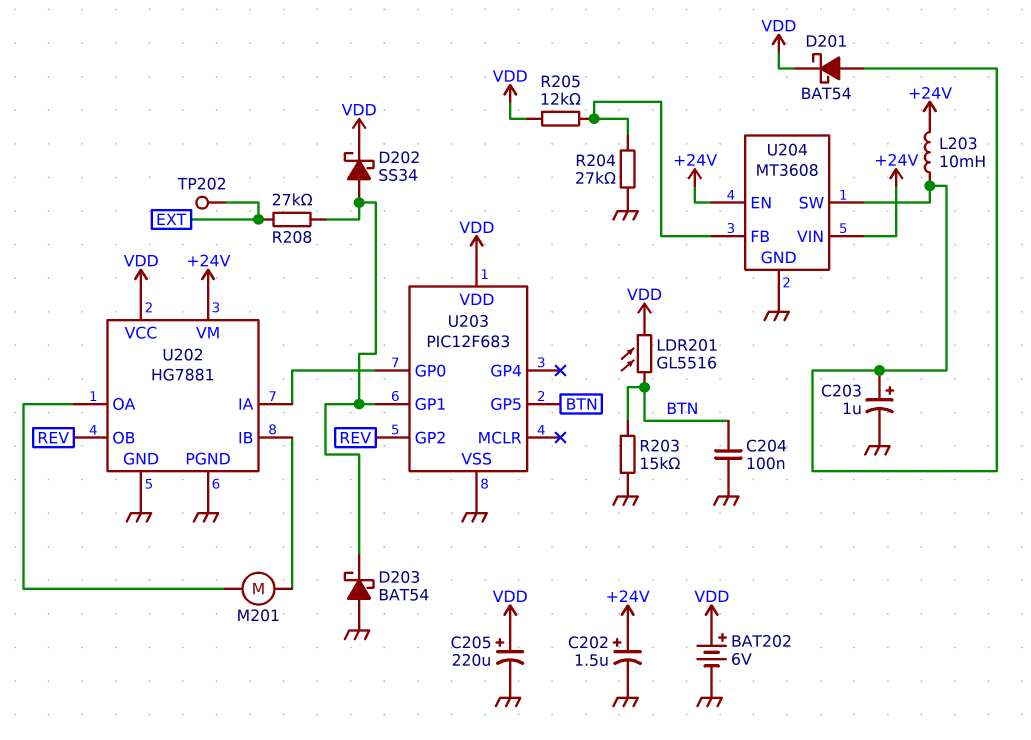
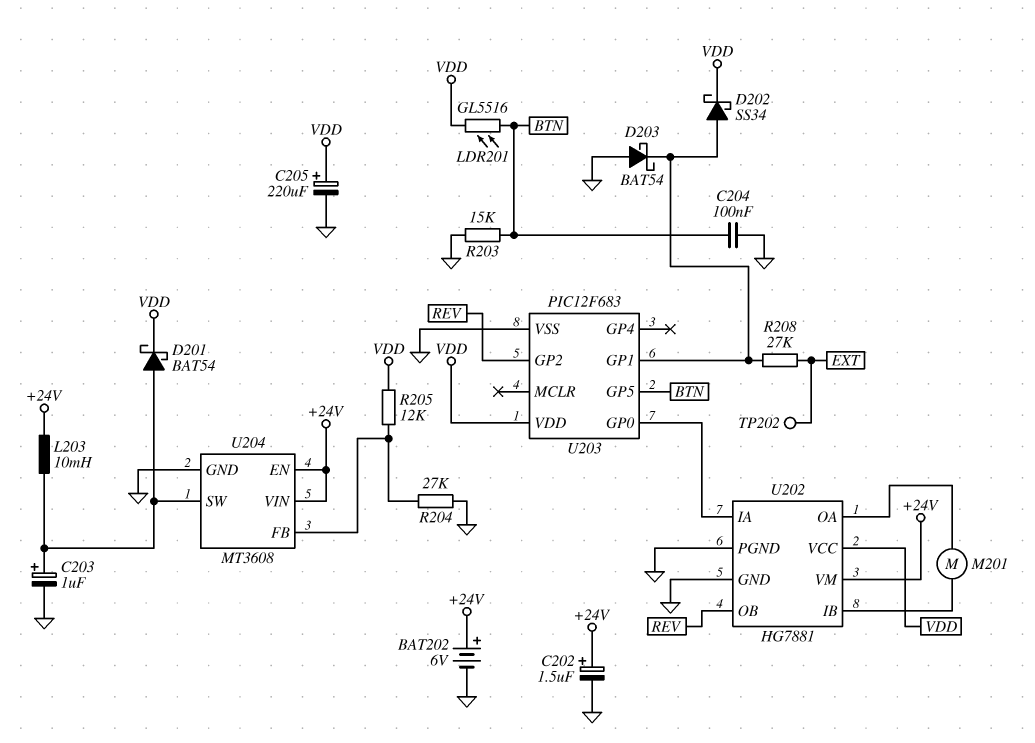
BAT202: 6V (plus VDD, minus GND) -> 6V (plus +24V, minus GND)

